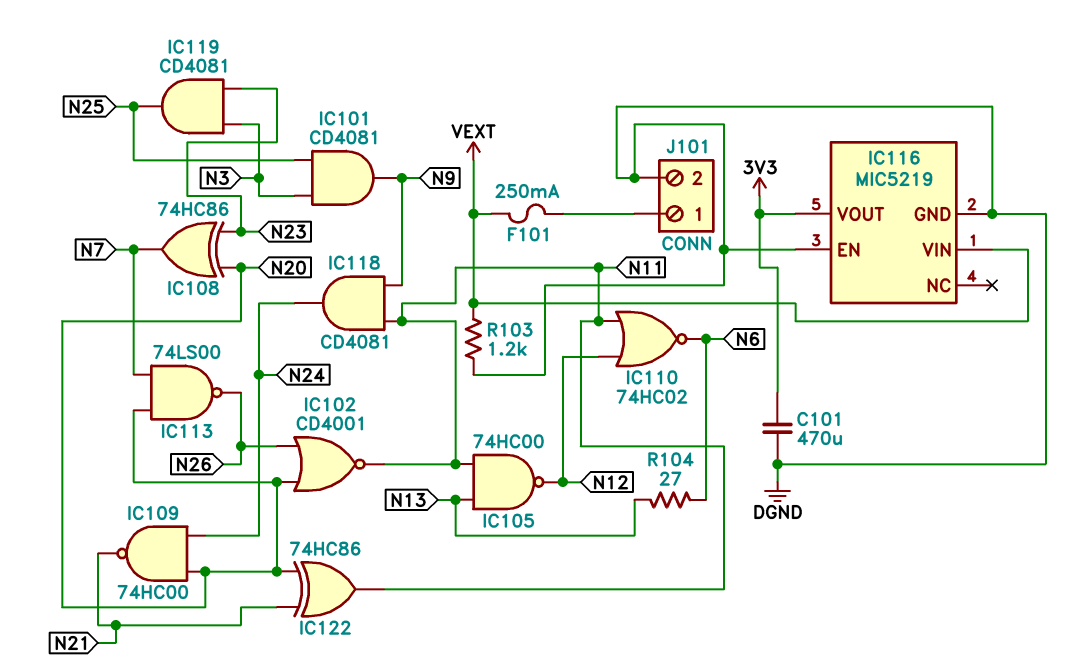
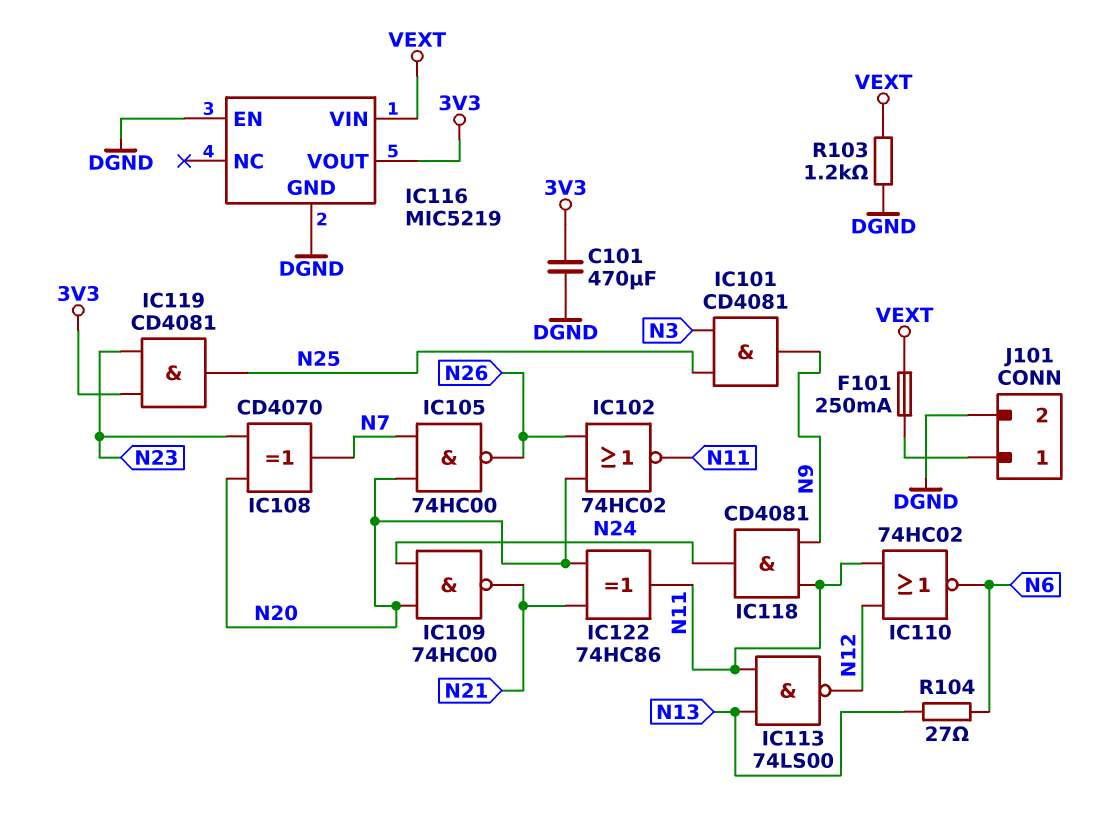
IC102: NOR CD4001 (in N20, in N26, out N11) -> NOR 74HC02 (in N20, in N26, out N11)
IC105: NAND 74HC00 (in N11, in N13, out N12) -> NAND 74HC00 (in N7, in N20, out N26)
IC108: XOR 74HC86 (in N20, in N23, out N7) -> XOR CD4070 (in N20, in N23, out N7)
IC113: NAND 74LS00 (in N7, in N20, out N26) -> NAND 74LS00 (in N11, in N13, out N12)
IC119: AND CD4081 (in N3, in N23, out N25) -> AND CD4081 (in 3V3, in N23, out N25)

